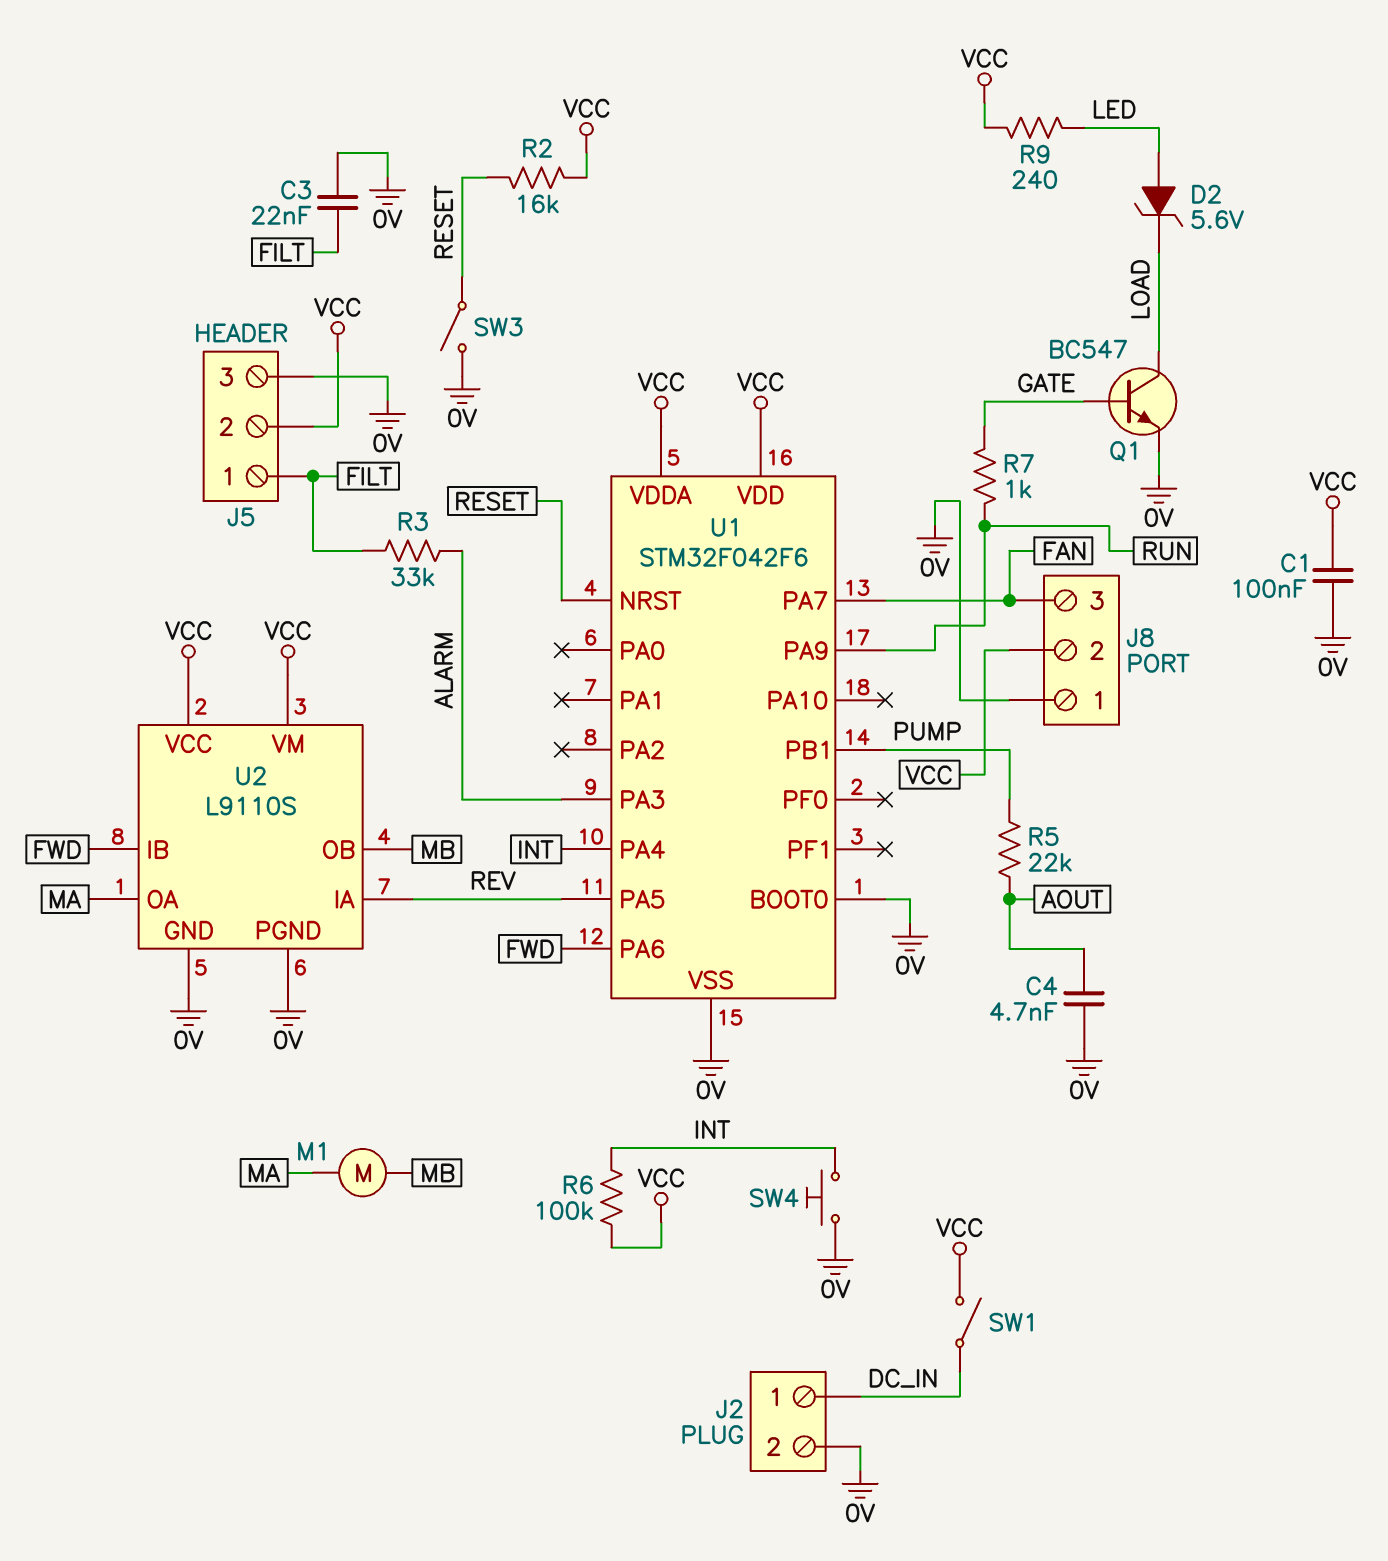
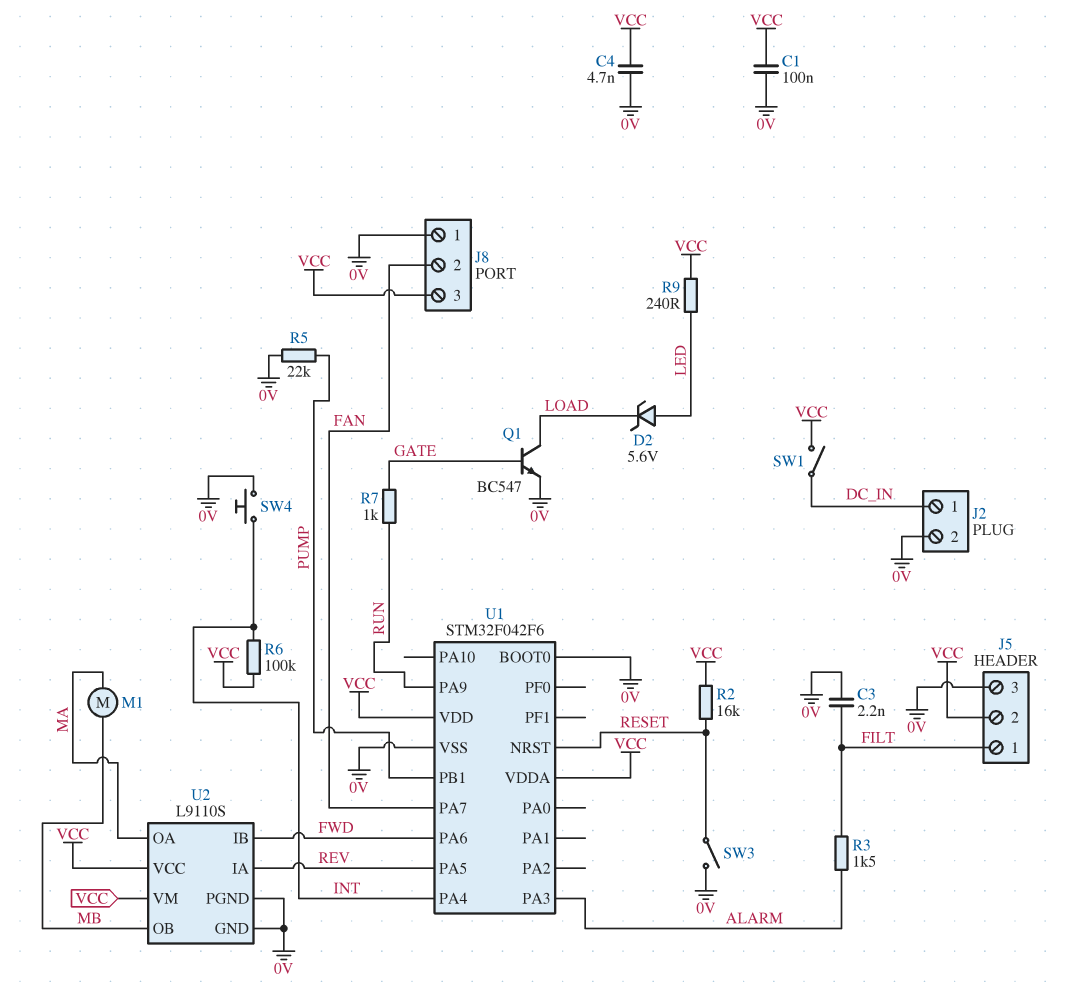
C3: 22nF (0V, FILT) -> 2.2nF (0V, FILT)
C4: 4.7nF (0V, AOUT) -> 4.7nF (0V, VCC)
J8 pin 2: VCC -> FAN
J8 pin 3: FAN -> VCC
R3: 33k (ALARM, FILT) -> 1.5k (ALARM, FILT)
R5: 22k (AOUT, PUMP) -> 22k (0V, PUMP)

